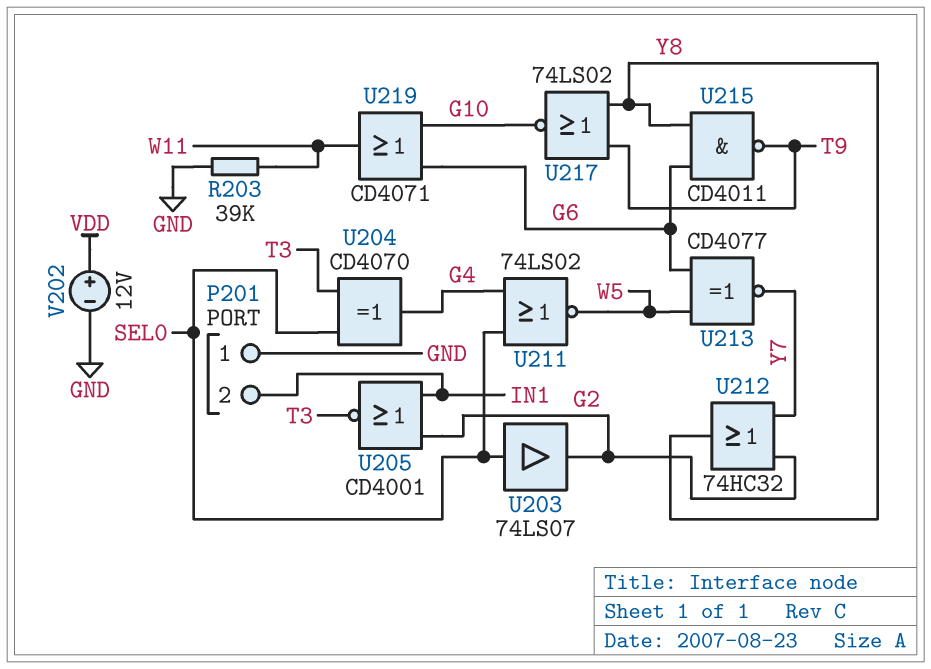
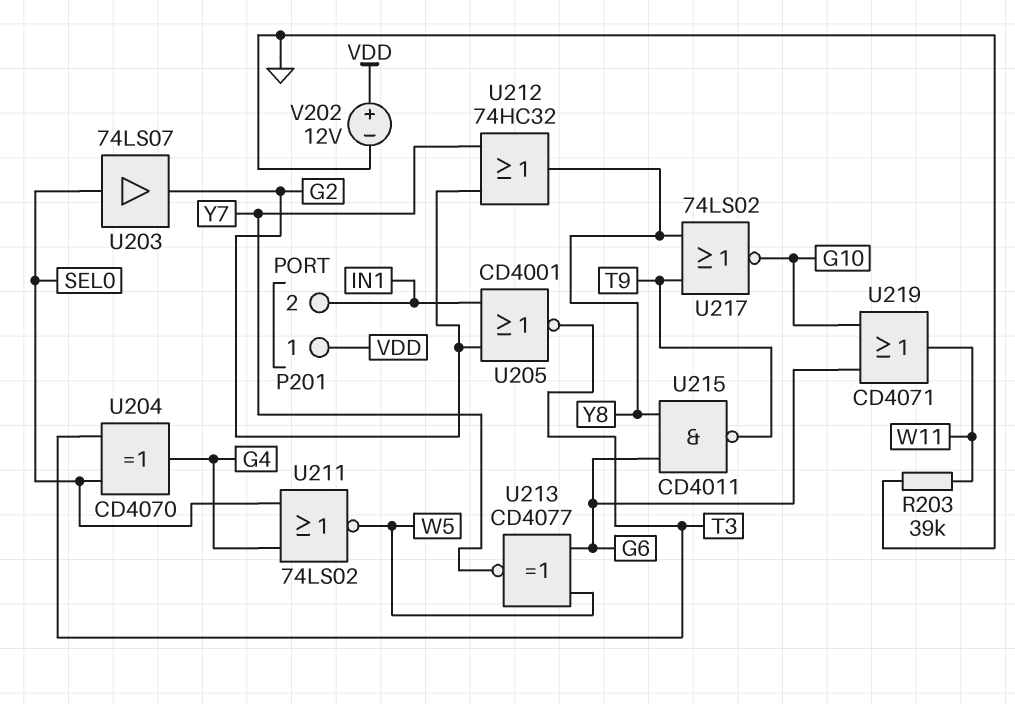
P201 pin 1: GND -> VDD

